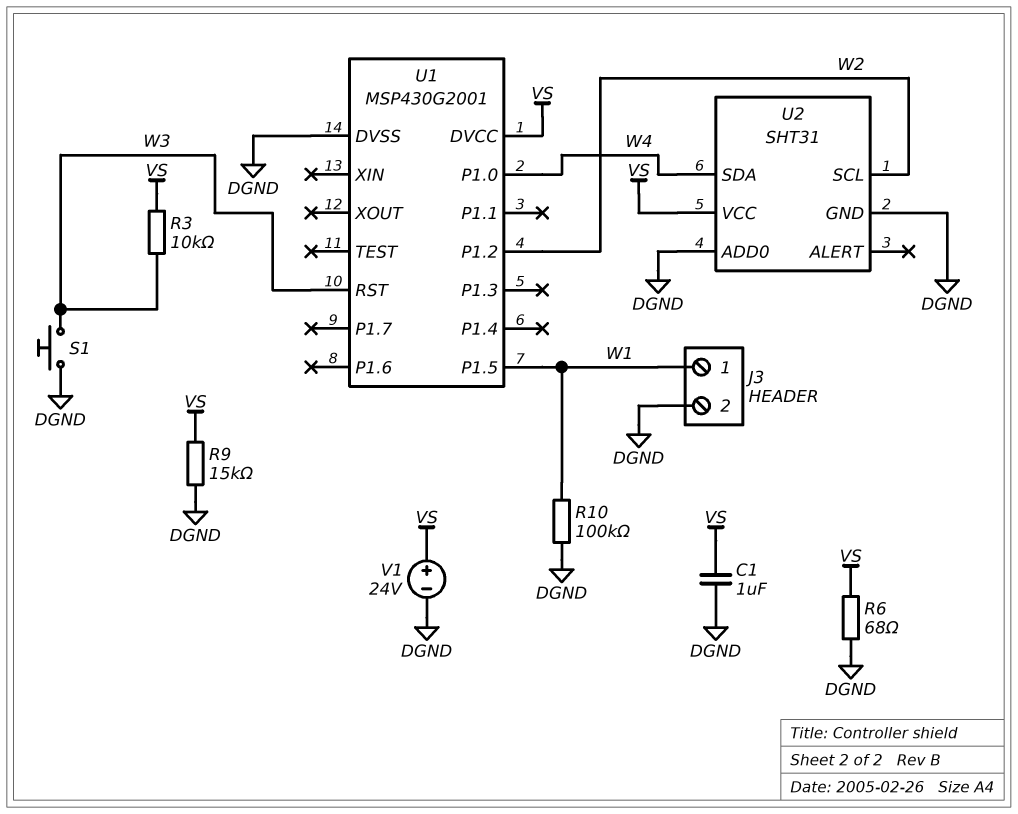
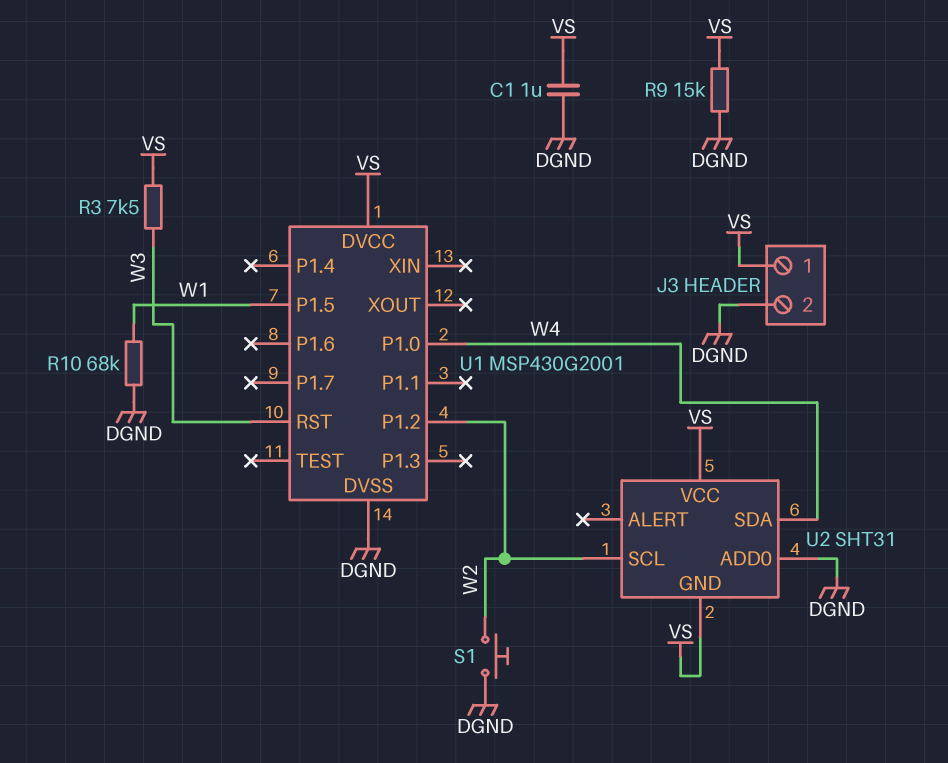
J3 pin 1: W1 -> VS
R3: 10k (VS, W3) -> 7.5k (VS, W3)
R6: 68 (DGND, VS) -> none
R10: 100k (DGND, W1) -> 68k (DGND, W1)
S1: button (DGND, W3) -> button (DGND, W2)
U2 pin GND: DGND -> VS
V1: 24V (plus VS, minus DGND) -> none

